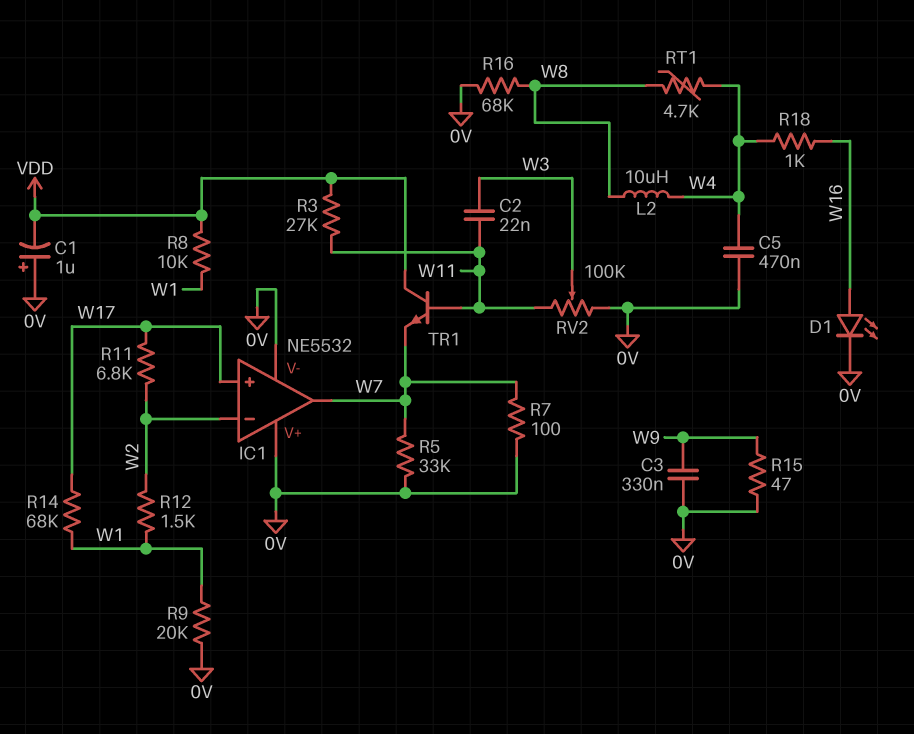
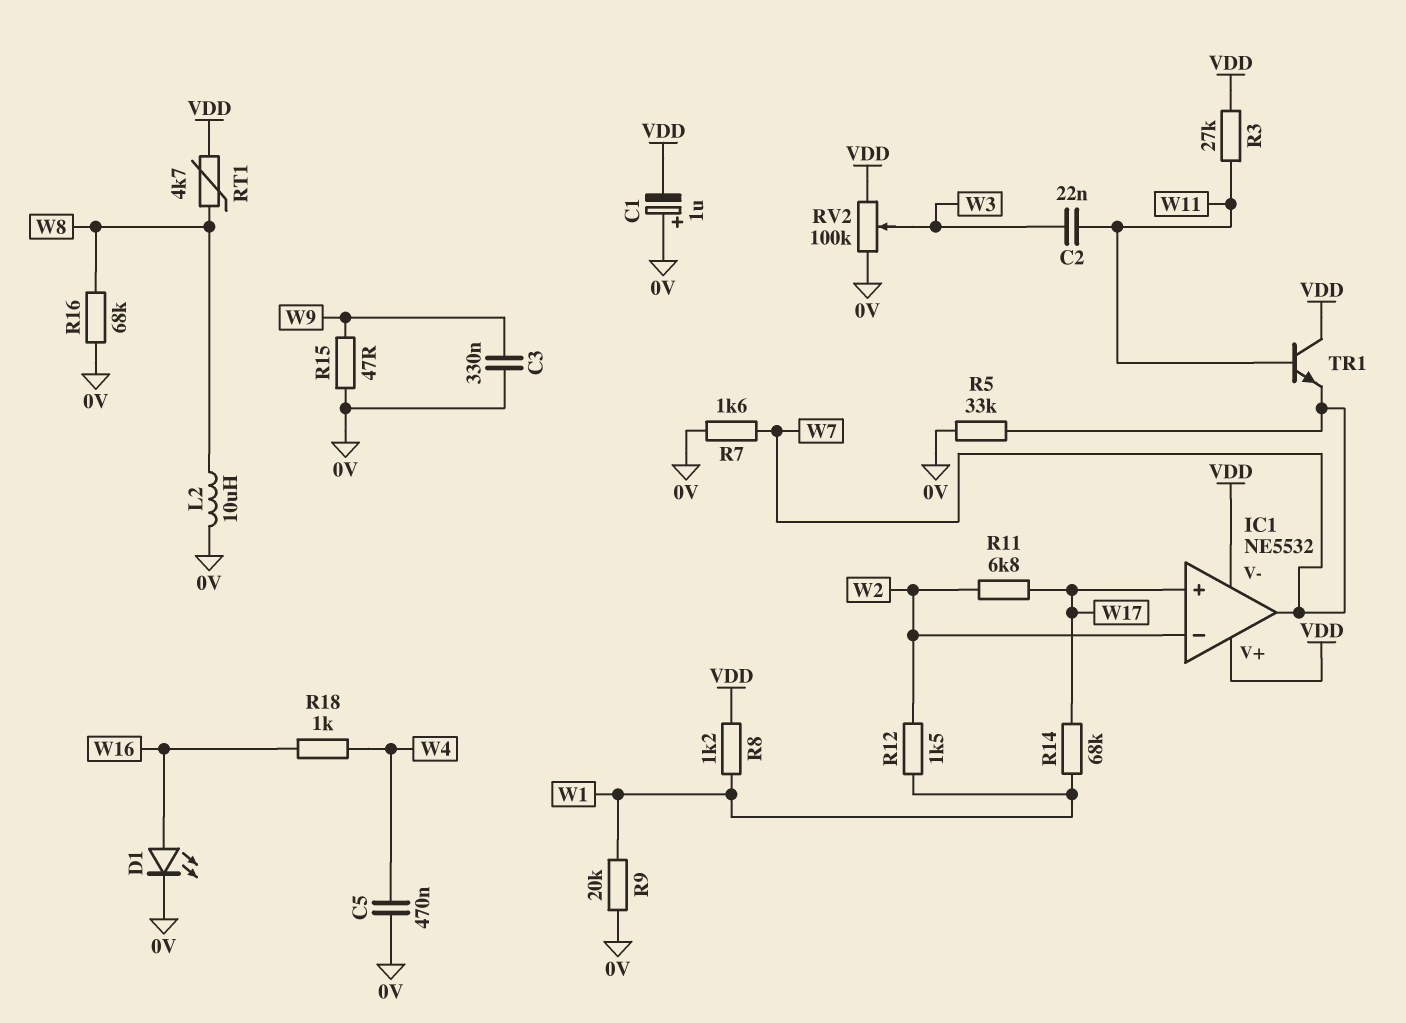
IC1 pin V+: 0V -> VDD
IC1 pin V-: 0V -> VDD
L2: 10uH (W4, W8) -> 10uH (0V, W8)
R7: 100 (0V, W7) -> 1.6k (0V, W7)
R8: 10k (VDD, W1) -> 1.2k (VDD, W1)
RT1: 4.7k (W4, W8) -> 4.7k (VDD, W8)
RV2: 100k (0V, W11, wiper W3) -> 100k (0V, VDD, wiper W3)

